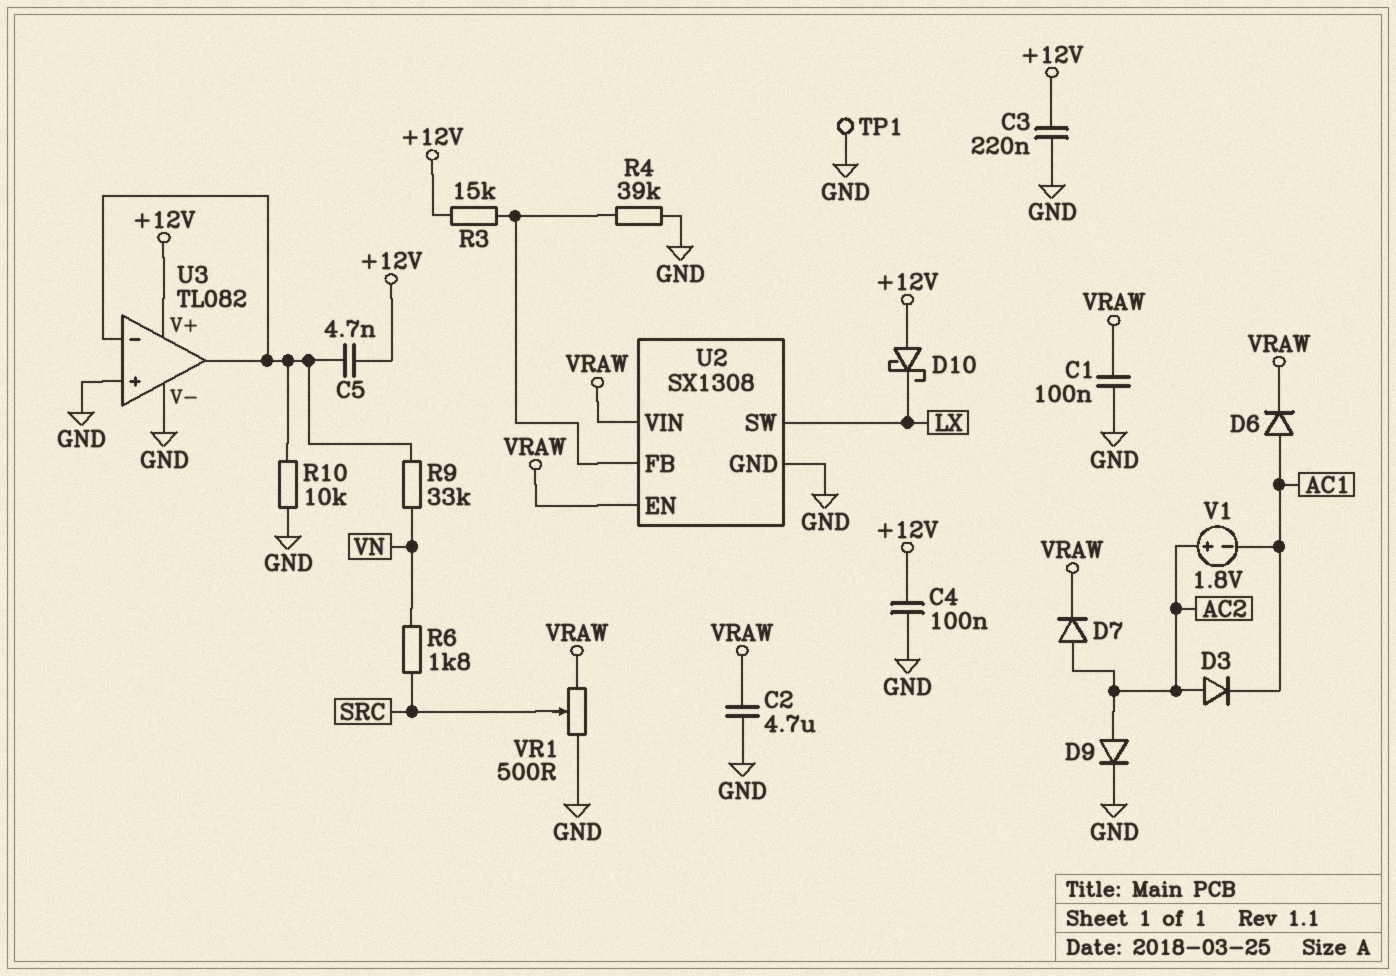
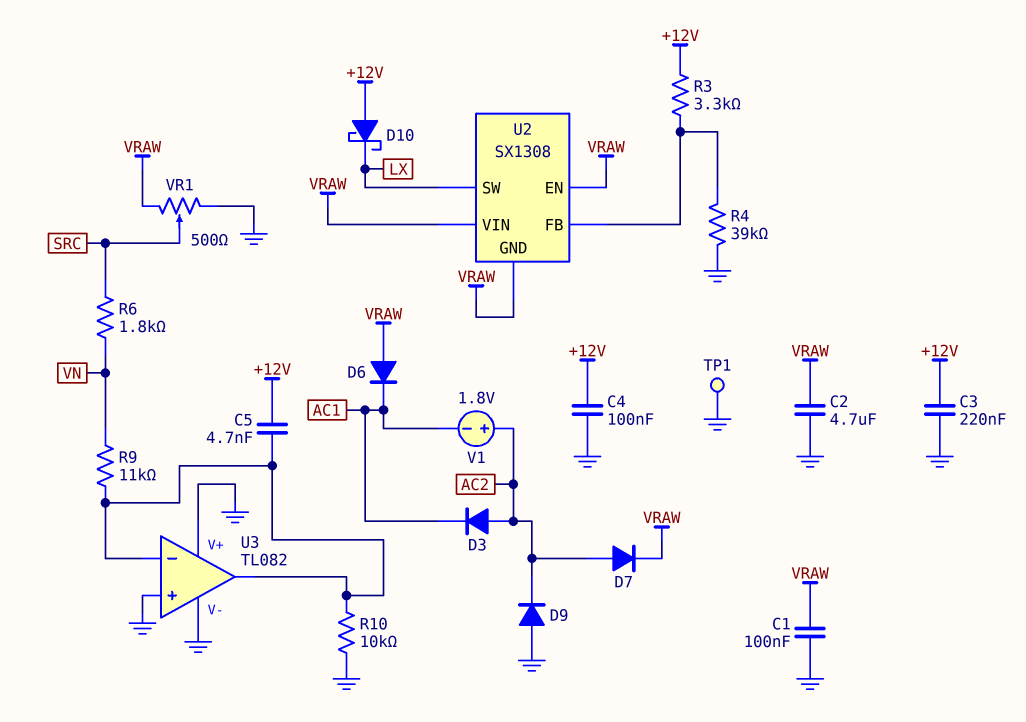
D6: diode (A AC1, K VRAW) -> diode (A VRAW, K AC1)
D9: diode (A AC2, K GND) -> diode (A GND, K AC2)
R3: 15k (+12V, U2/FB) -> 3.3k (+12V, U2/FB)
R9: 33k (U3/in-, VN) -> 11k (U3/in-, VN)
U2 pin GND: GND -> VRAW
U3 pin V+: +12V -> GND

